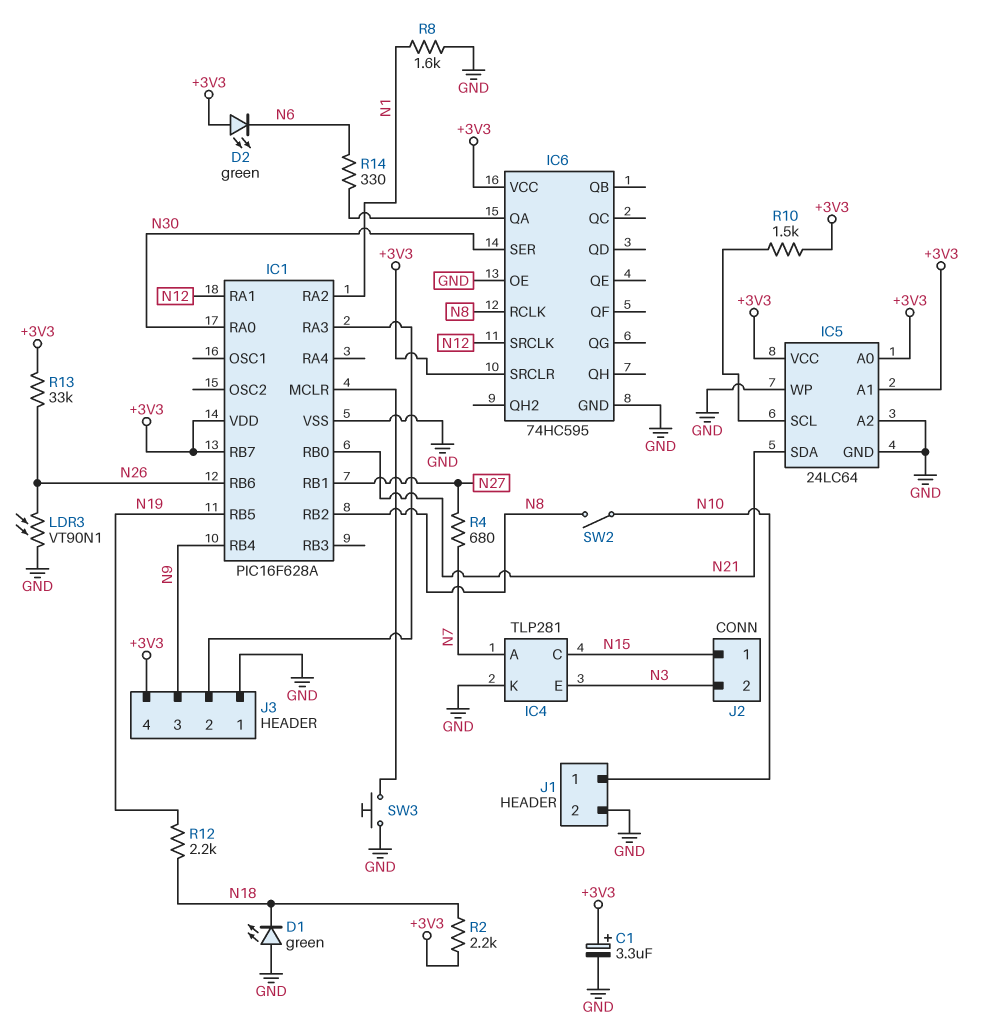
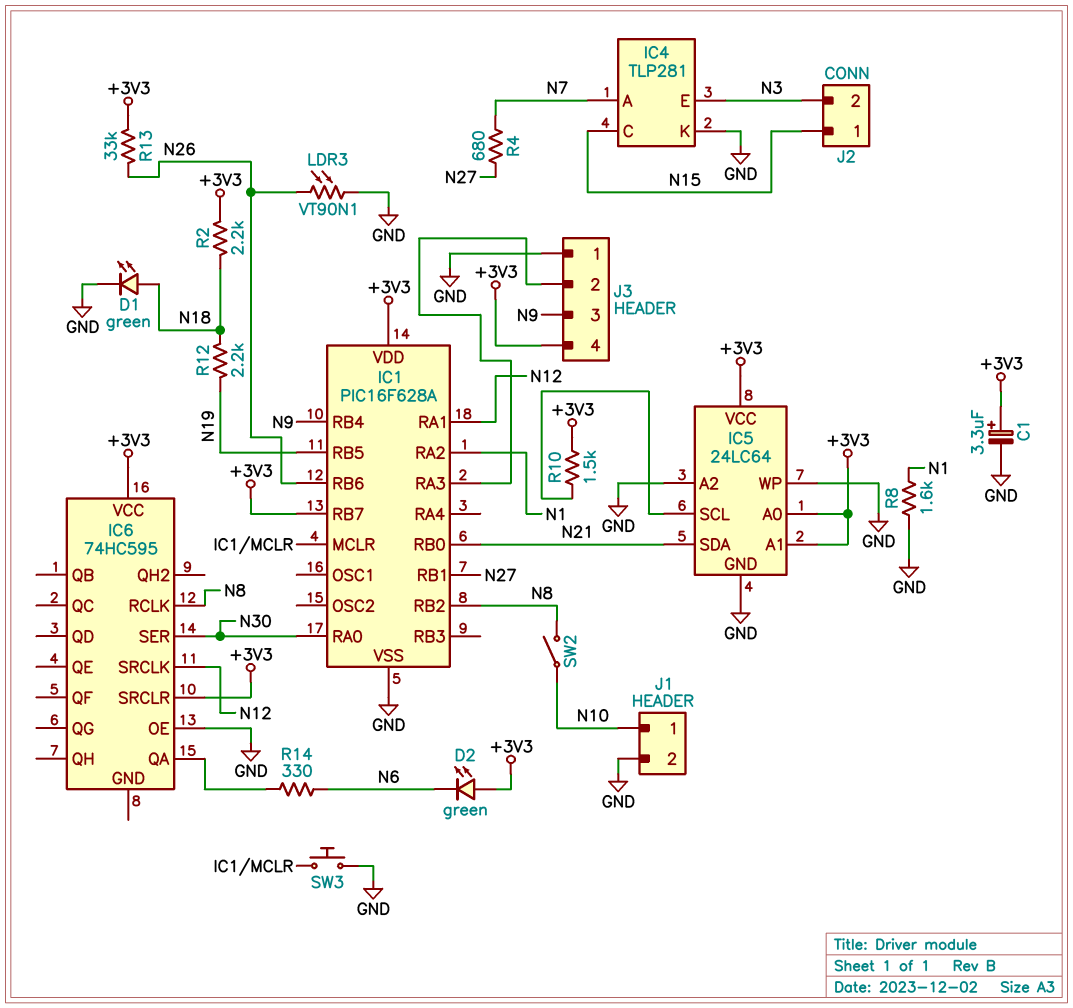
D1: LED green (A GND, K N18) -> LED green (A N18, K GND)
IC6 pin GND: GND -> none

